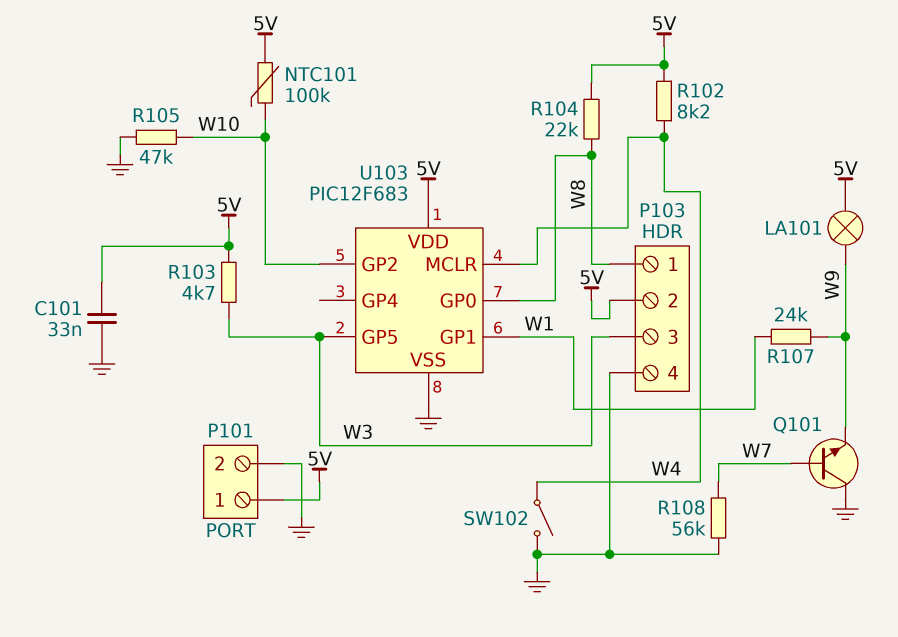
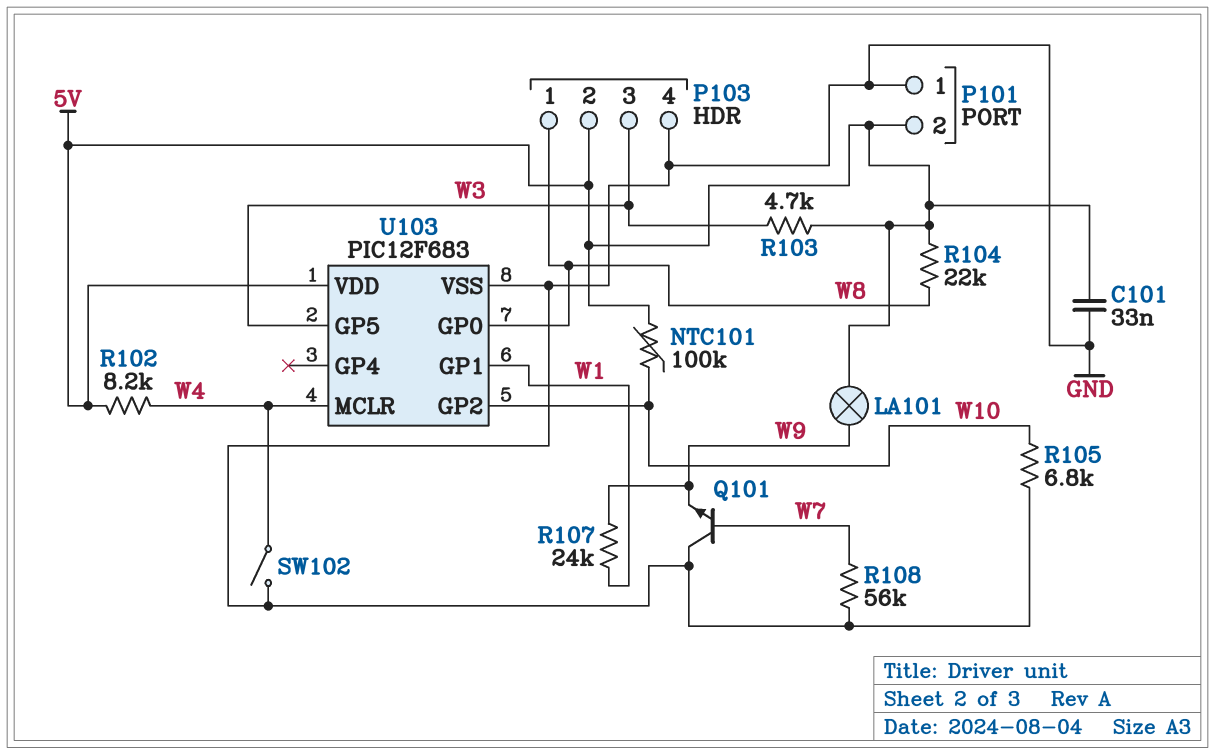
P101 pin 1: 5V -> GND
P101 pin 2: GND -> 5V
R105: 47k (GND, W10) -> 6.8k (GND, W10)

